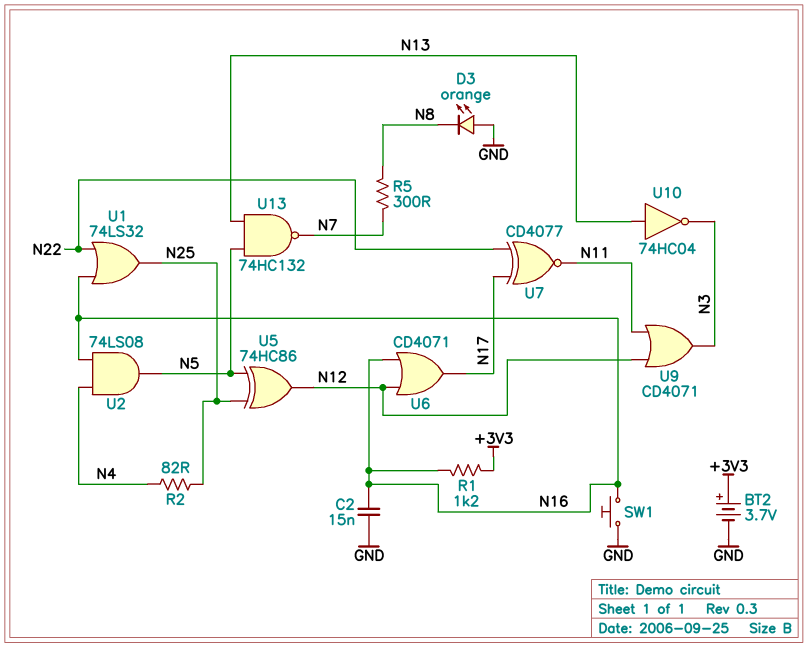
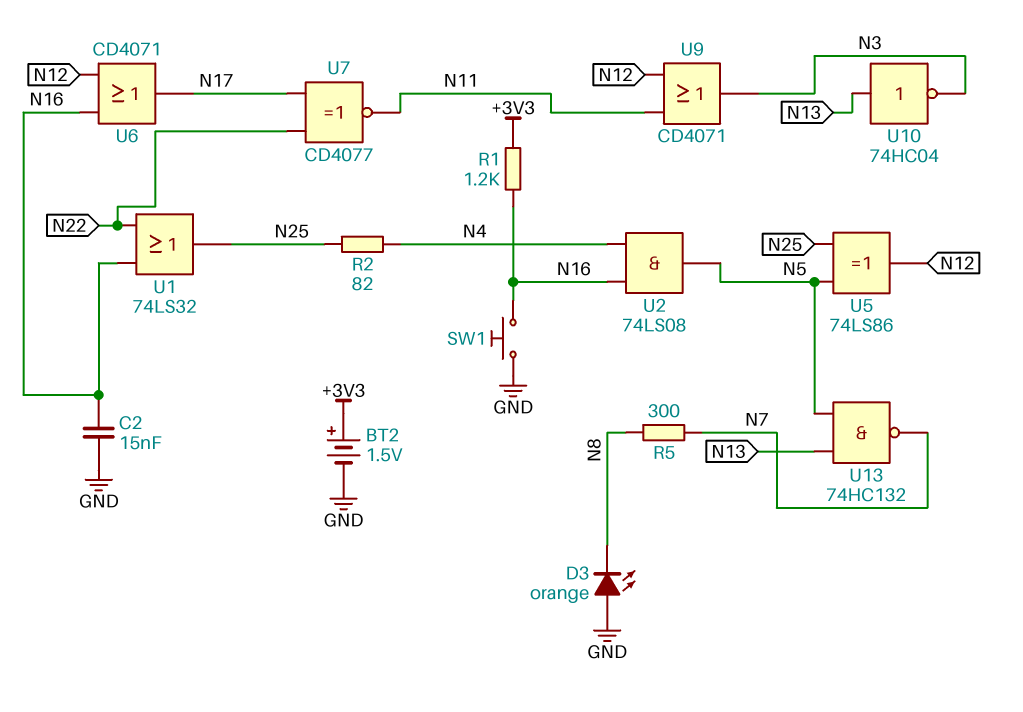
BT2: 3.7V (plus +3V3, minus GND) -> 1.5V (plus +3V3, minus GND)
U5: XOR 74HC86 (in N5, in N25, out N12) -> XOR 74LS86 (in N5, in N25, out N12)

